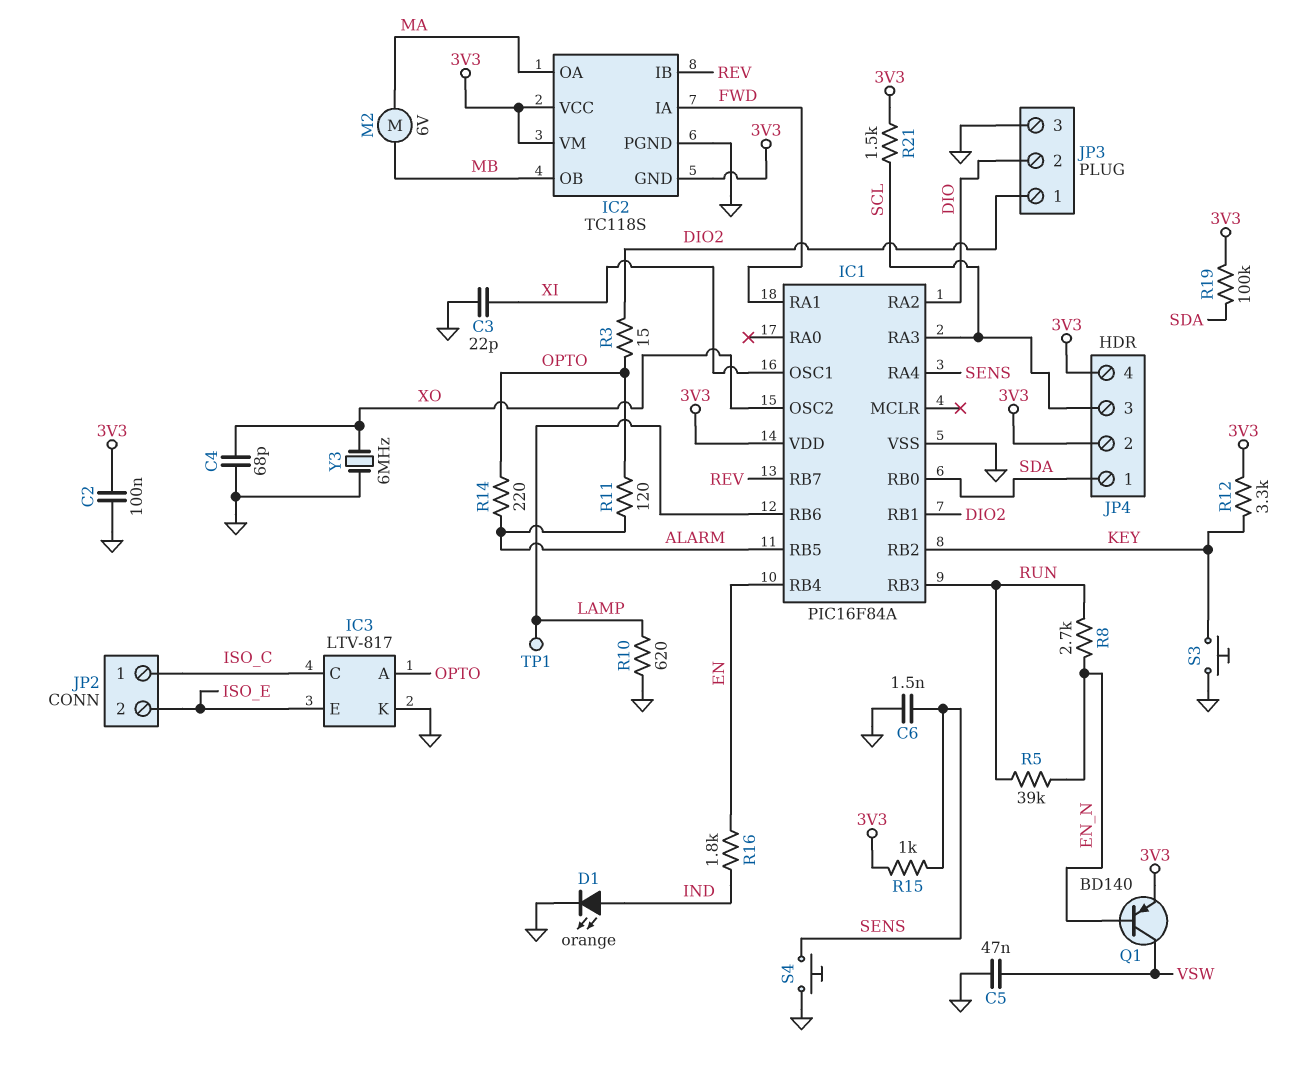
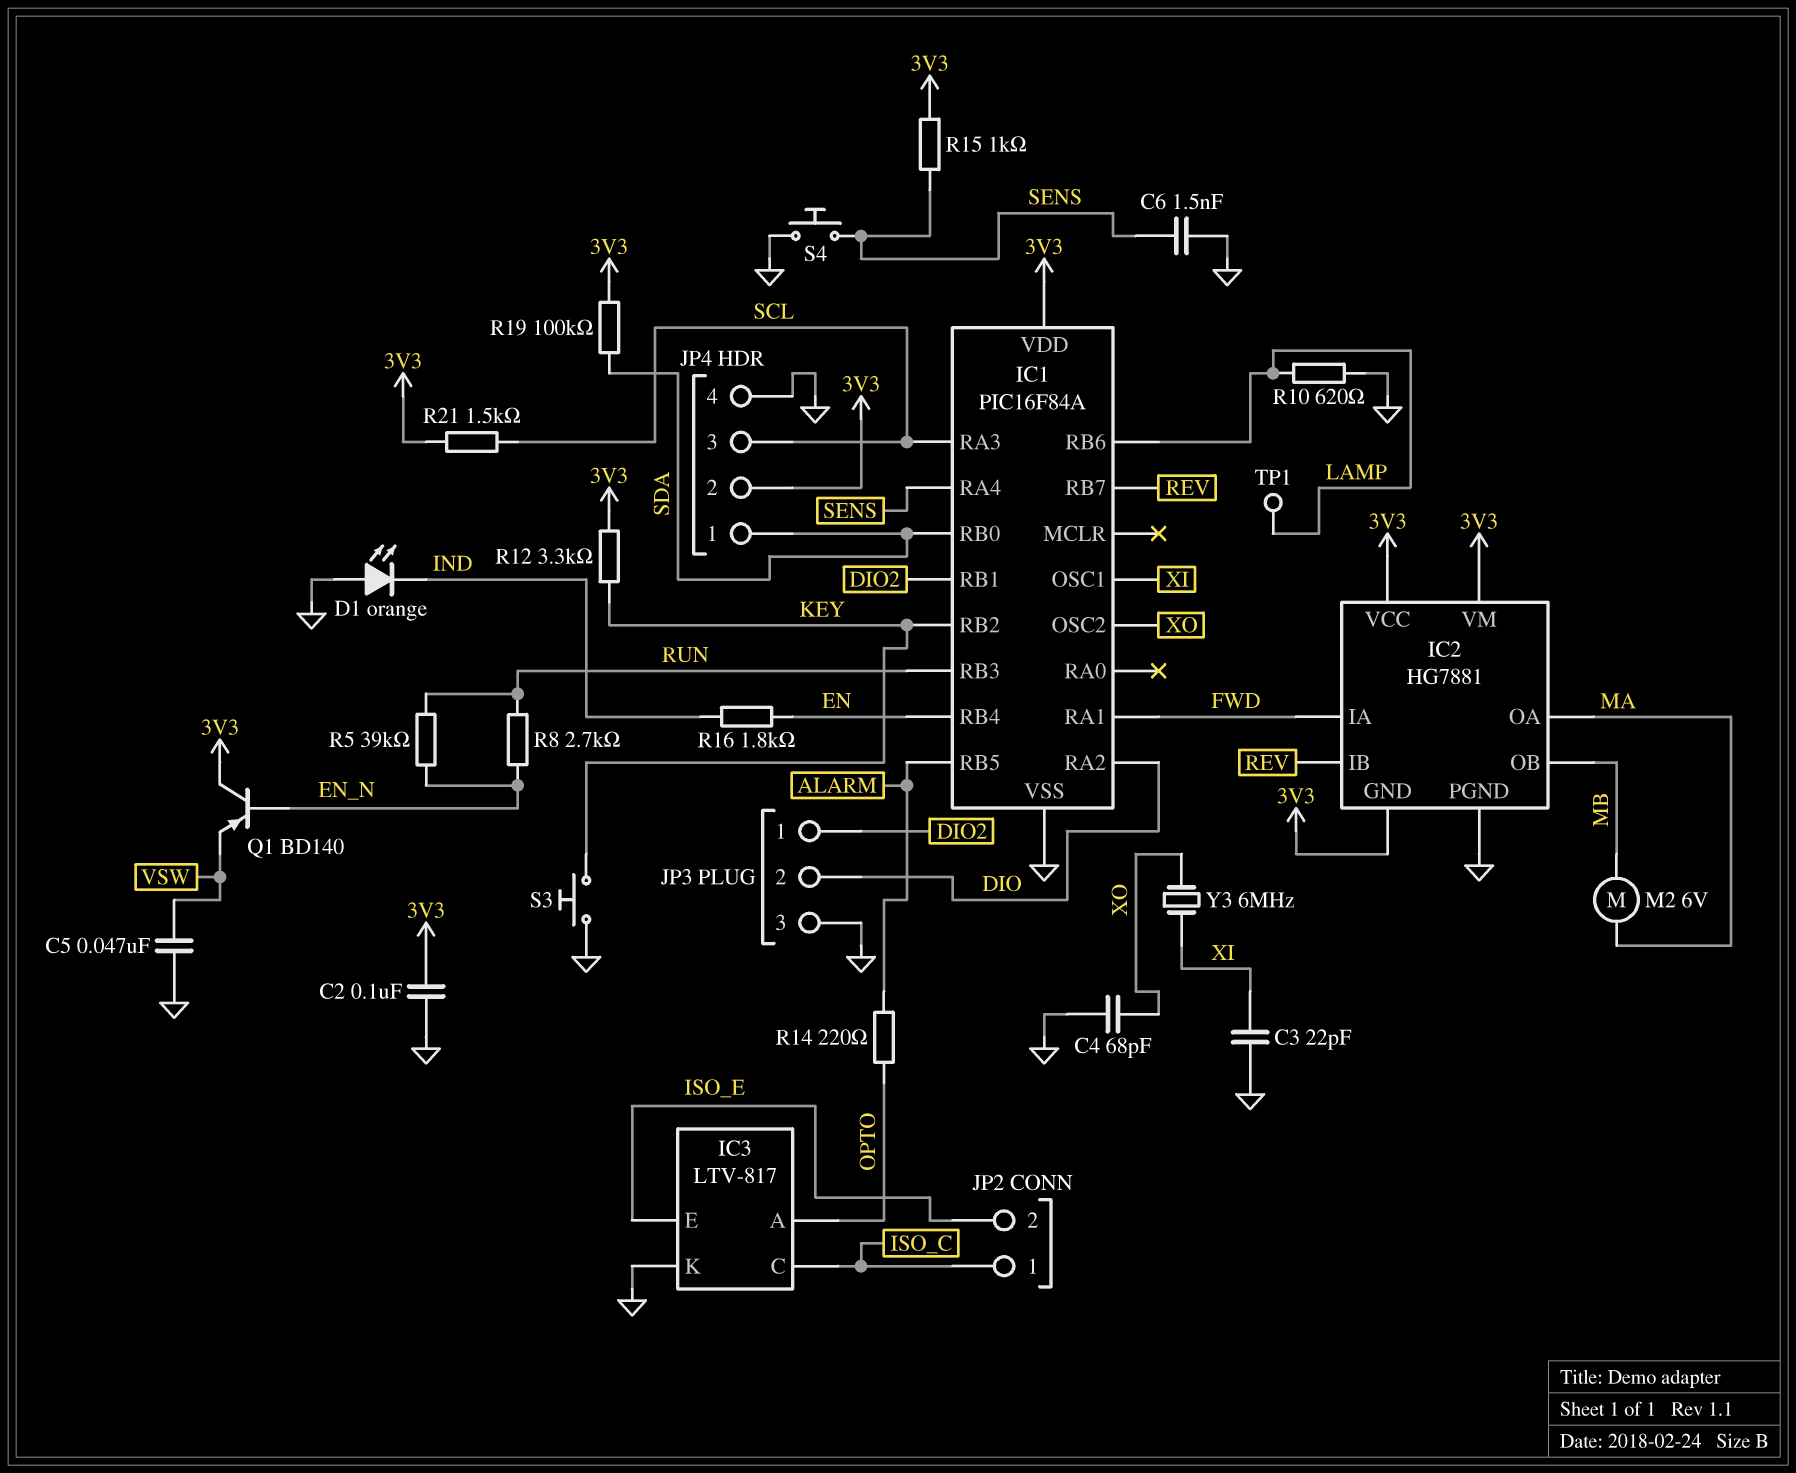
D1: LED orange (A IND, K GND) -> LED orange (A GND, K IND)
IC2: TC118S -> HG7881
JP4 pin 4: 3V3 -> GND
Q1: PNP BD140 (B EN_N, C VSW, E 3V3) -> PNP BD140 (B EN_N, C 3V3, E VSW)
R3: 15 (DIO2, OPTO) -> none
R11: 120 (ALARM, OPTO) -> none
Y3: 6MHz (GND, XO) -> 6MHz (XI, XO)

